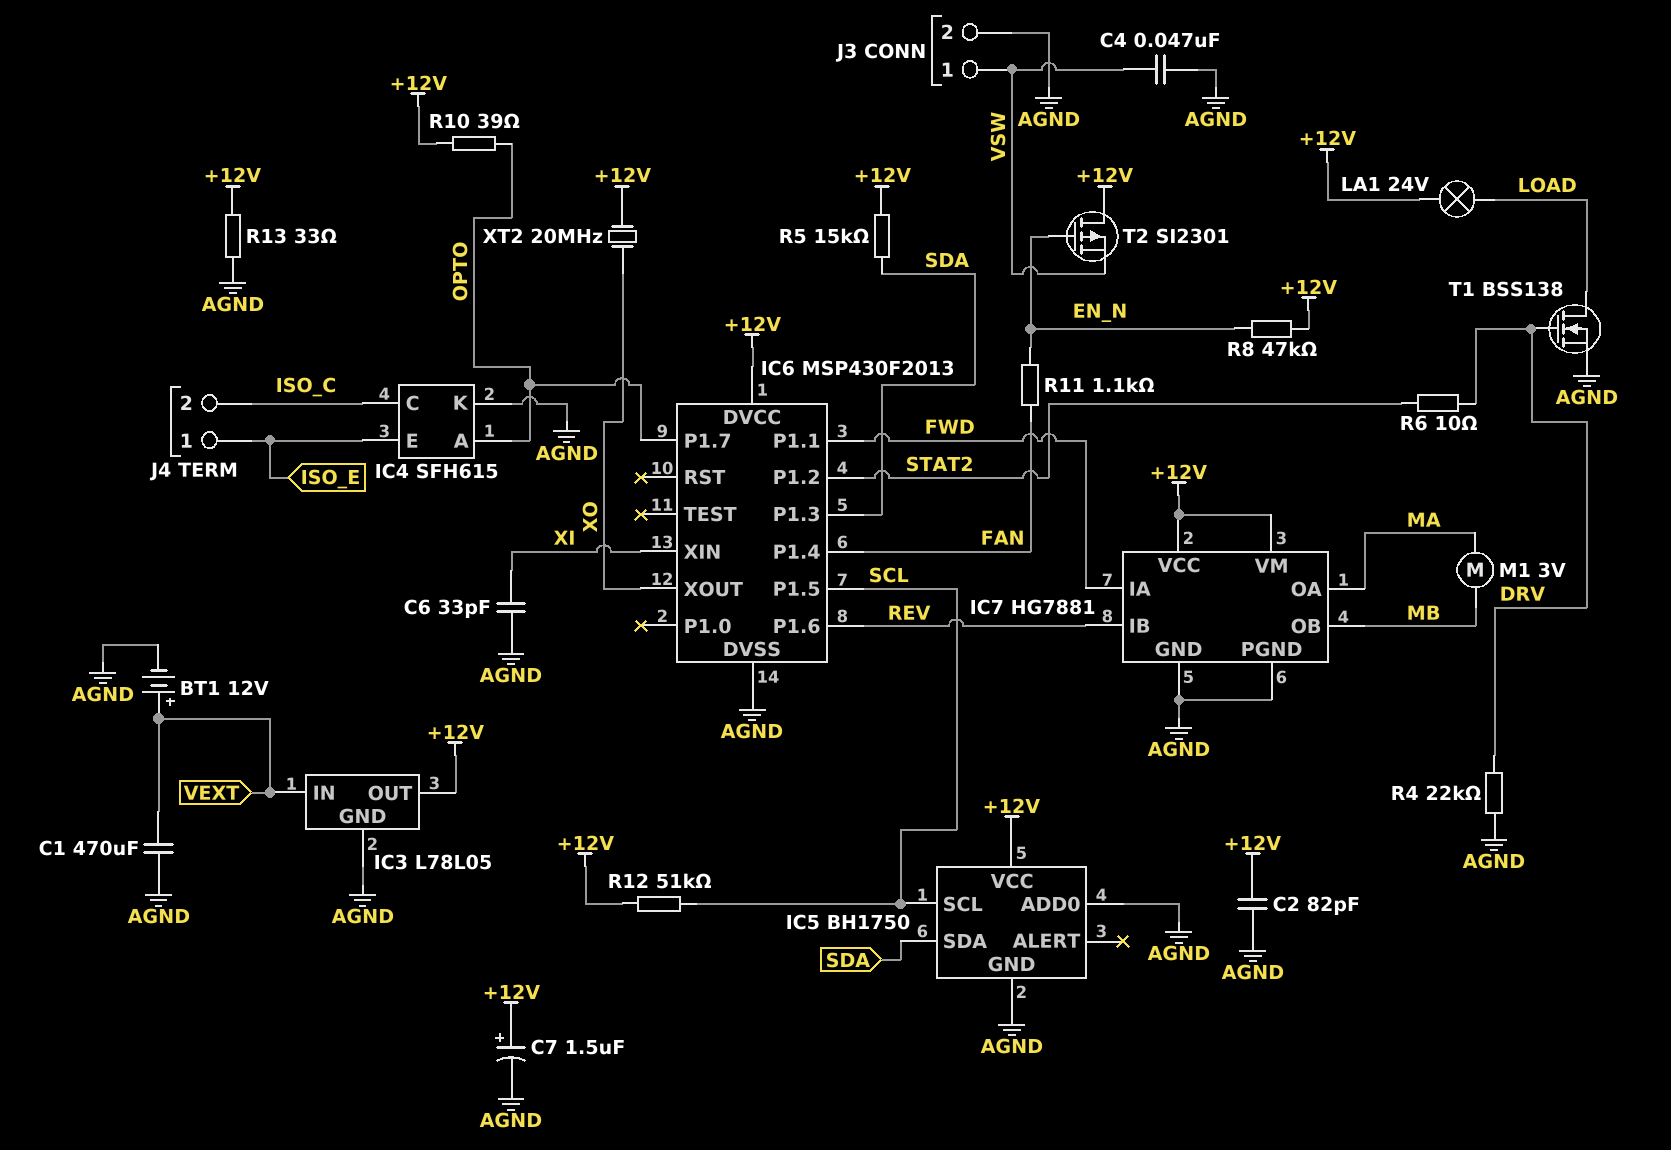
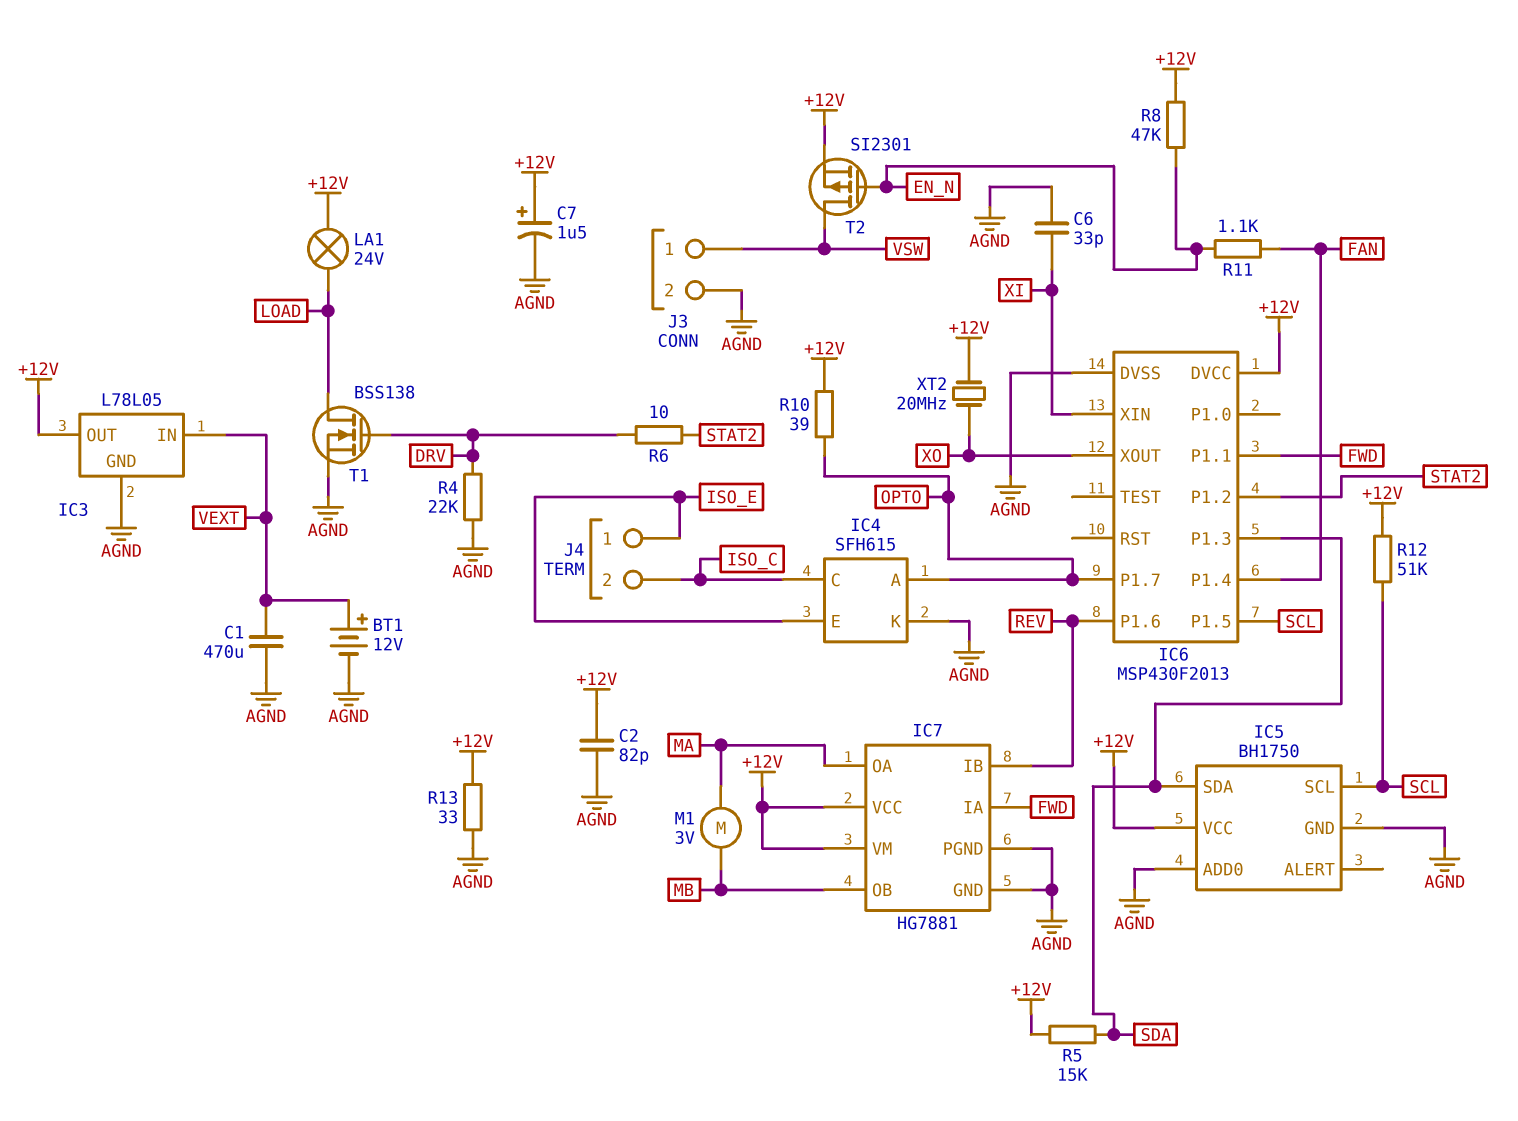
C4: 47nF (AGND, VSW) -> none
T2: PMOS SI2301 (G EN_N, D +12V, S VSW) -> PMOS SI2301 (G EN_N, D VSW, S +12V)

